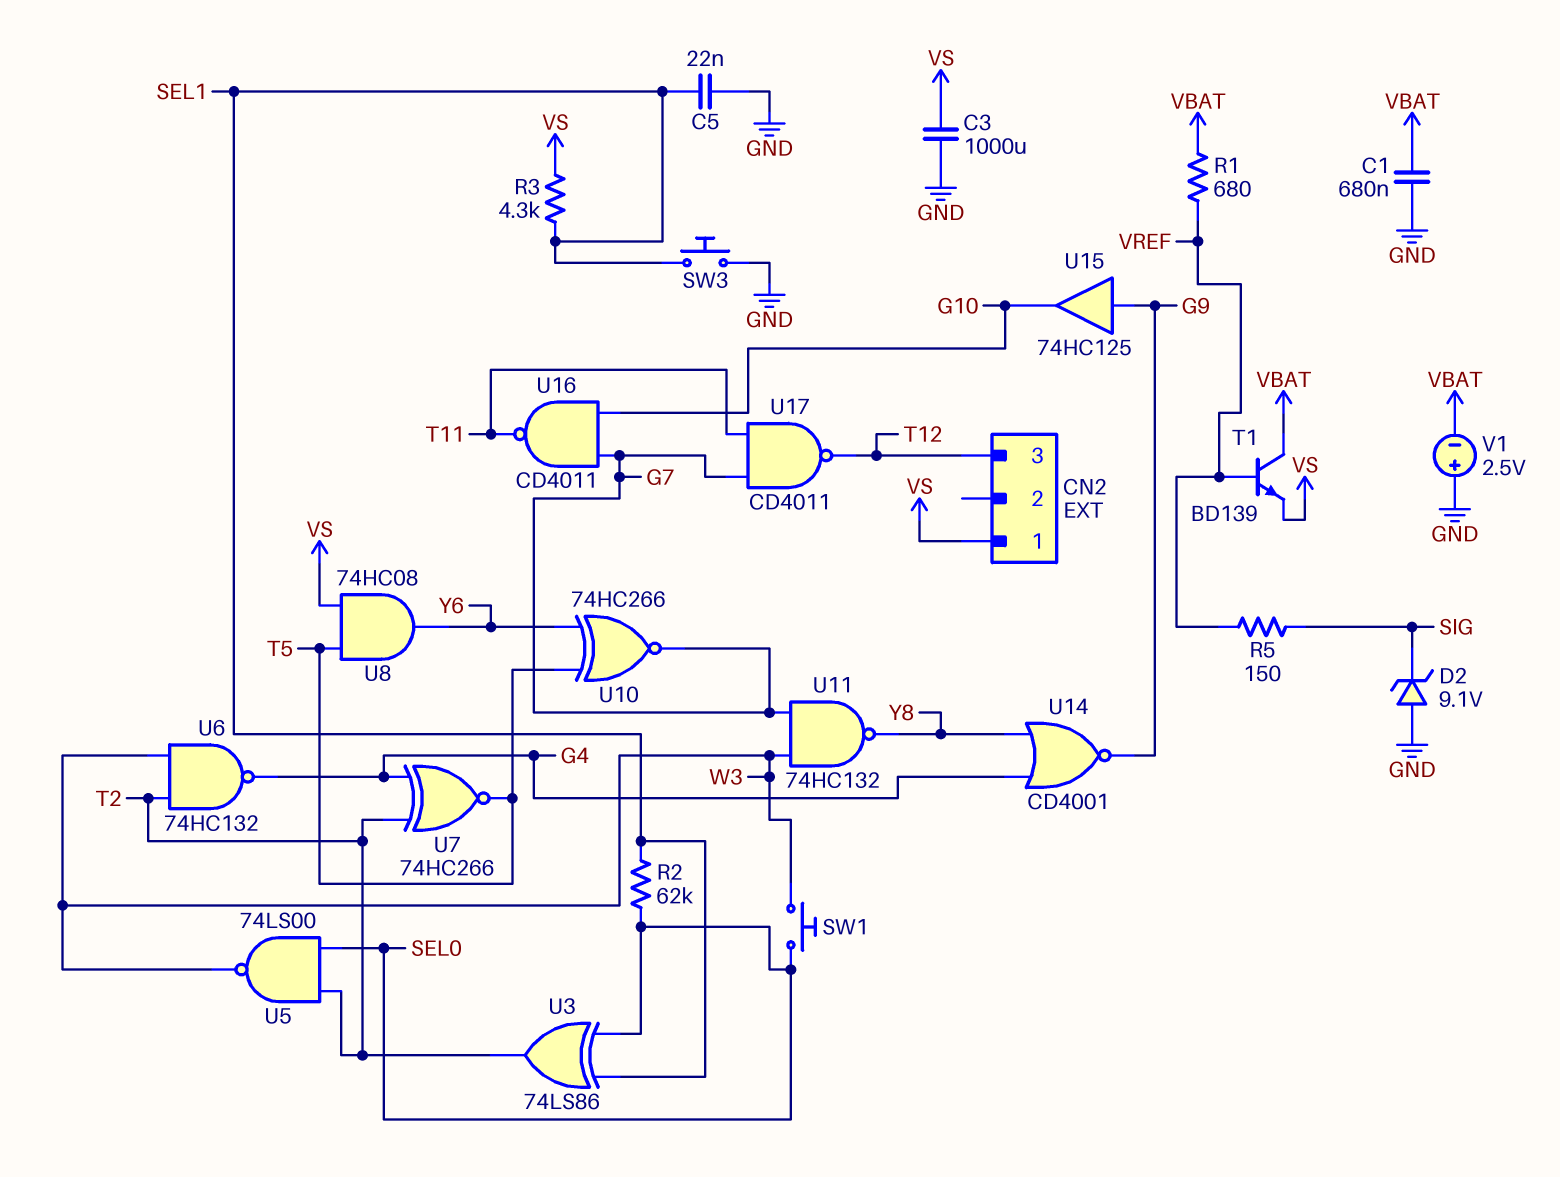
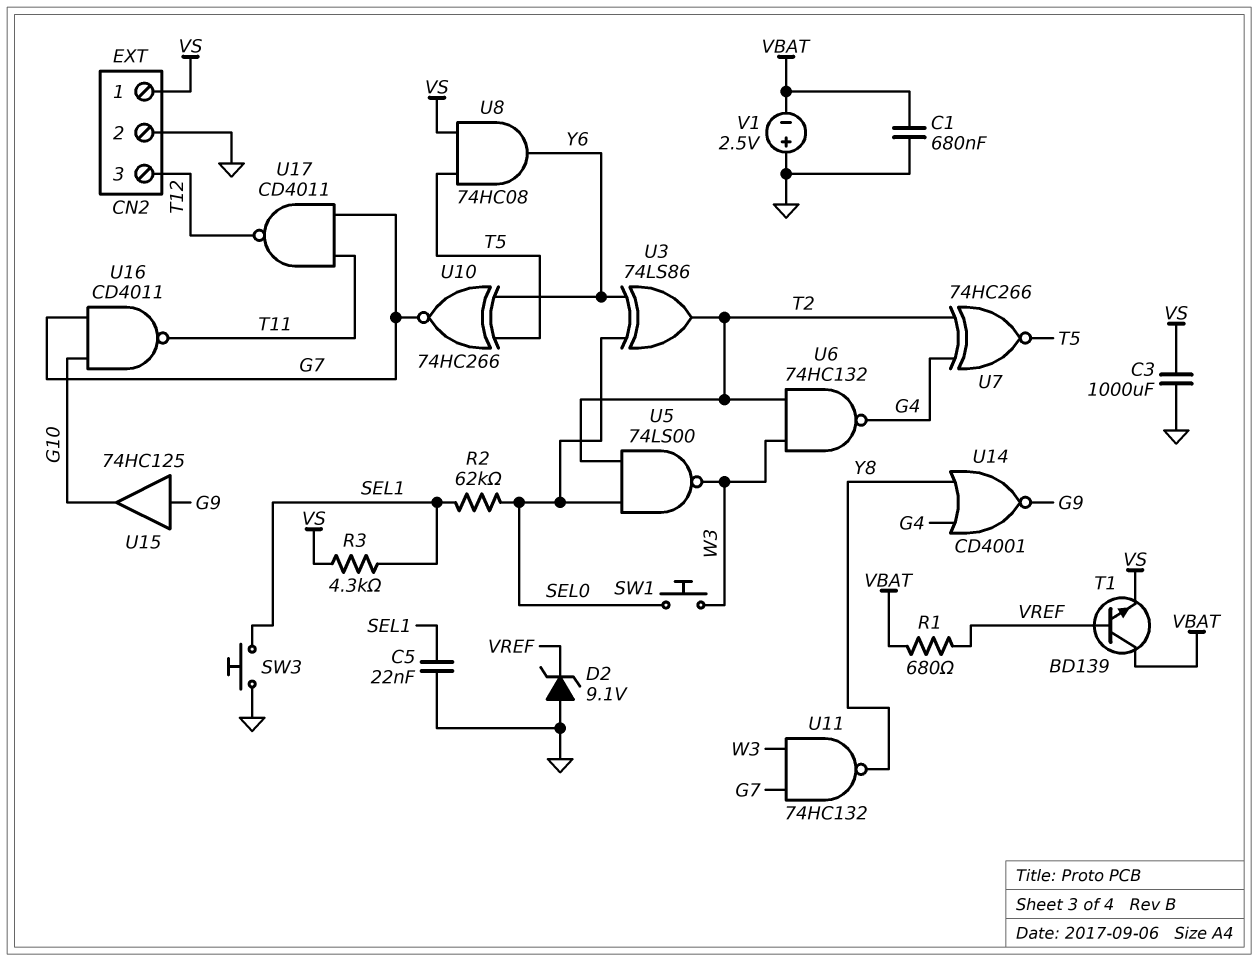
CN2 pin 2: none -> GND
D2: zener 9.1V (A GND, K SIG) -> zener 9.1V (A GND, K VREF)
R5: 150 (SIG, VREF) -> none
U3: XOR 74LS86 (in SEL0, in SEL1, out T2) -> XOR 74LS86 (in SEL0, in Y6, out T2)

